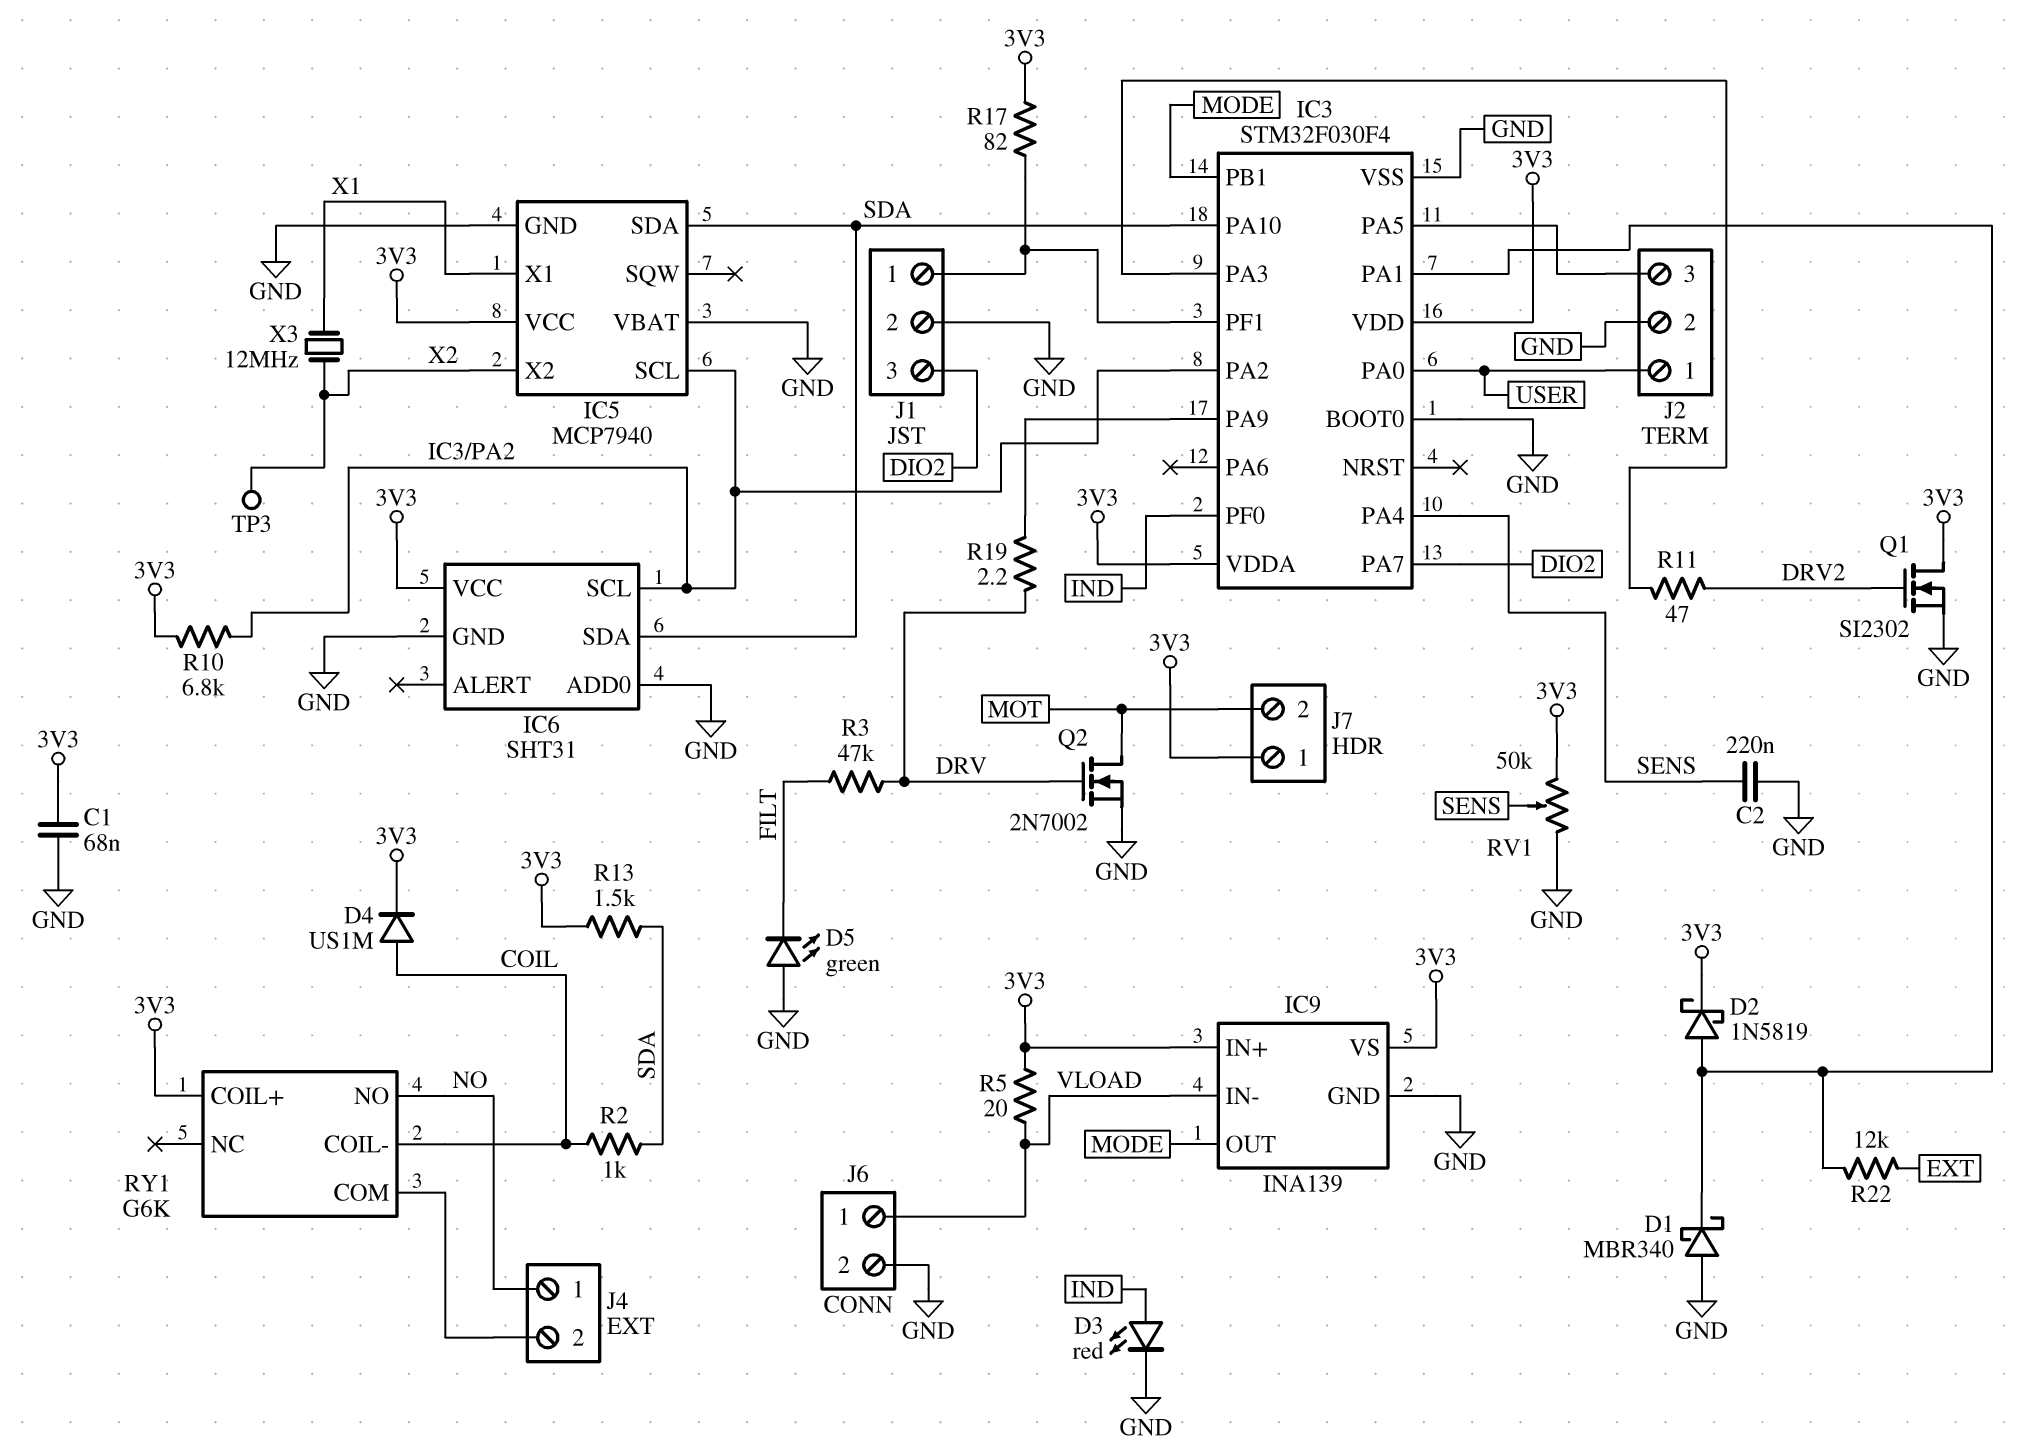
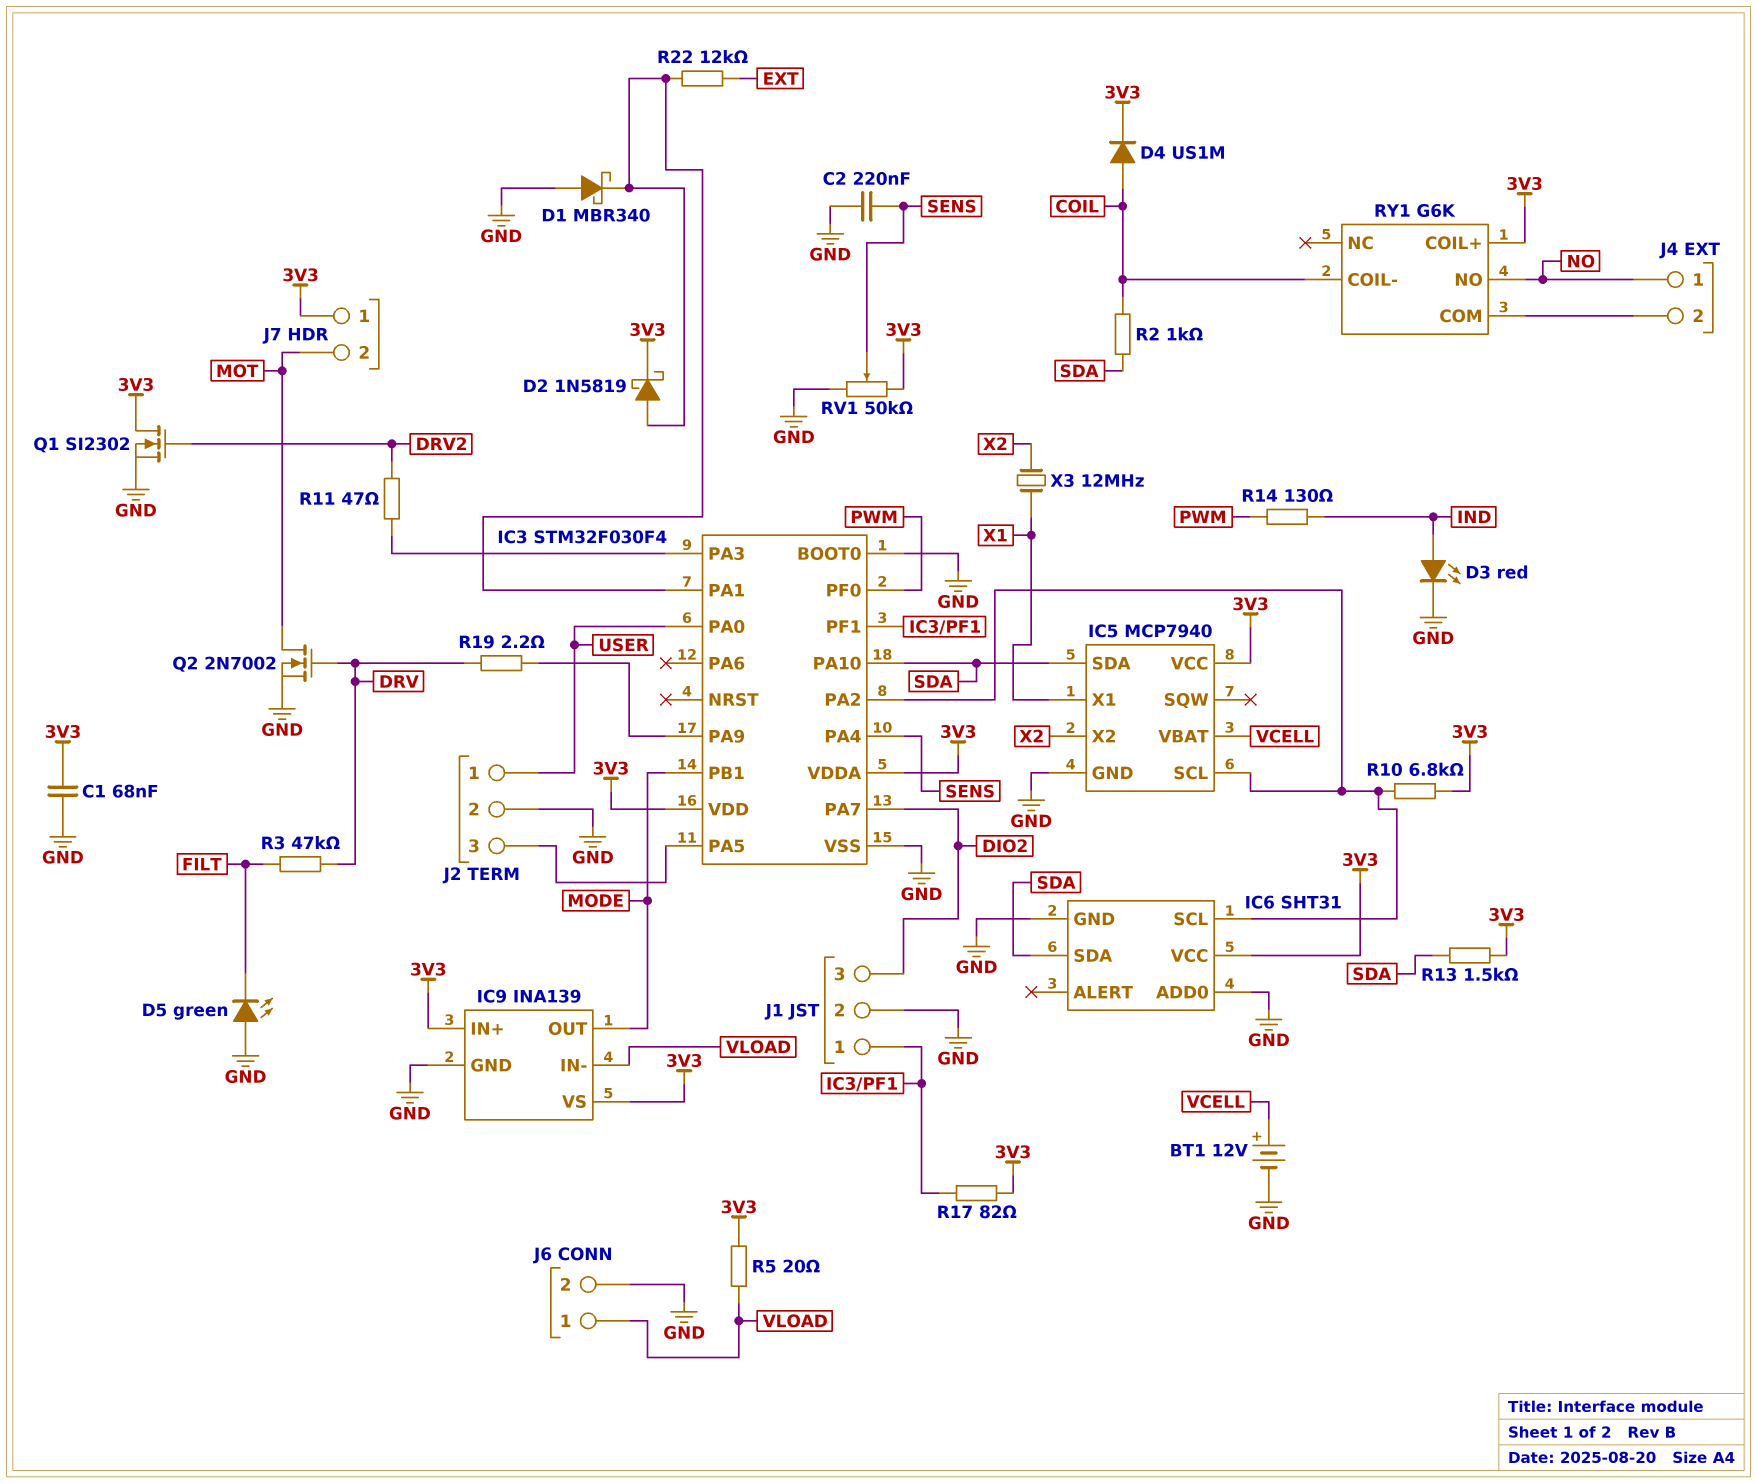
BT1: none -> 12V (plus VCELL, minus GND)
IC3 pin PF0: IND -> PWM
IC5 pin VBAT: GND -> VCELL
R14: none -> 130 (IND, PWM)
TP3: test point (X2) -> none

